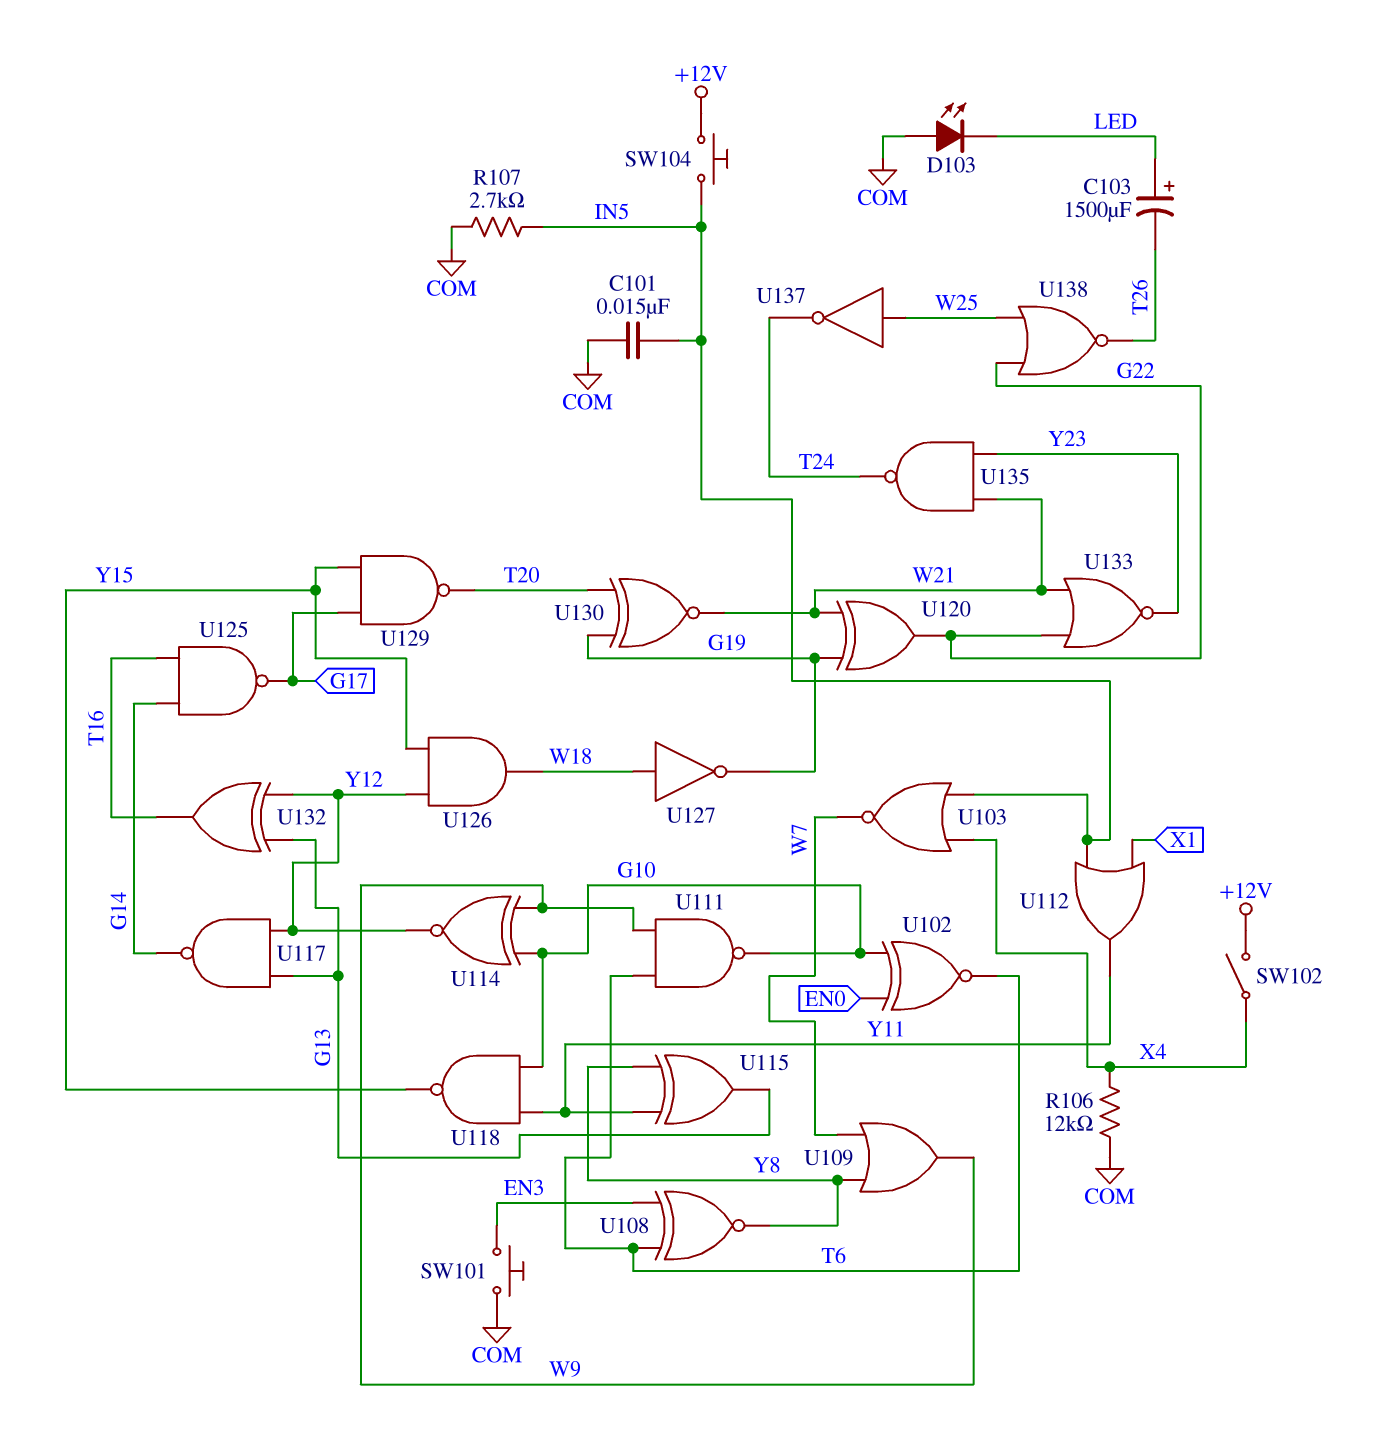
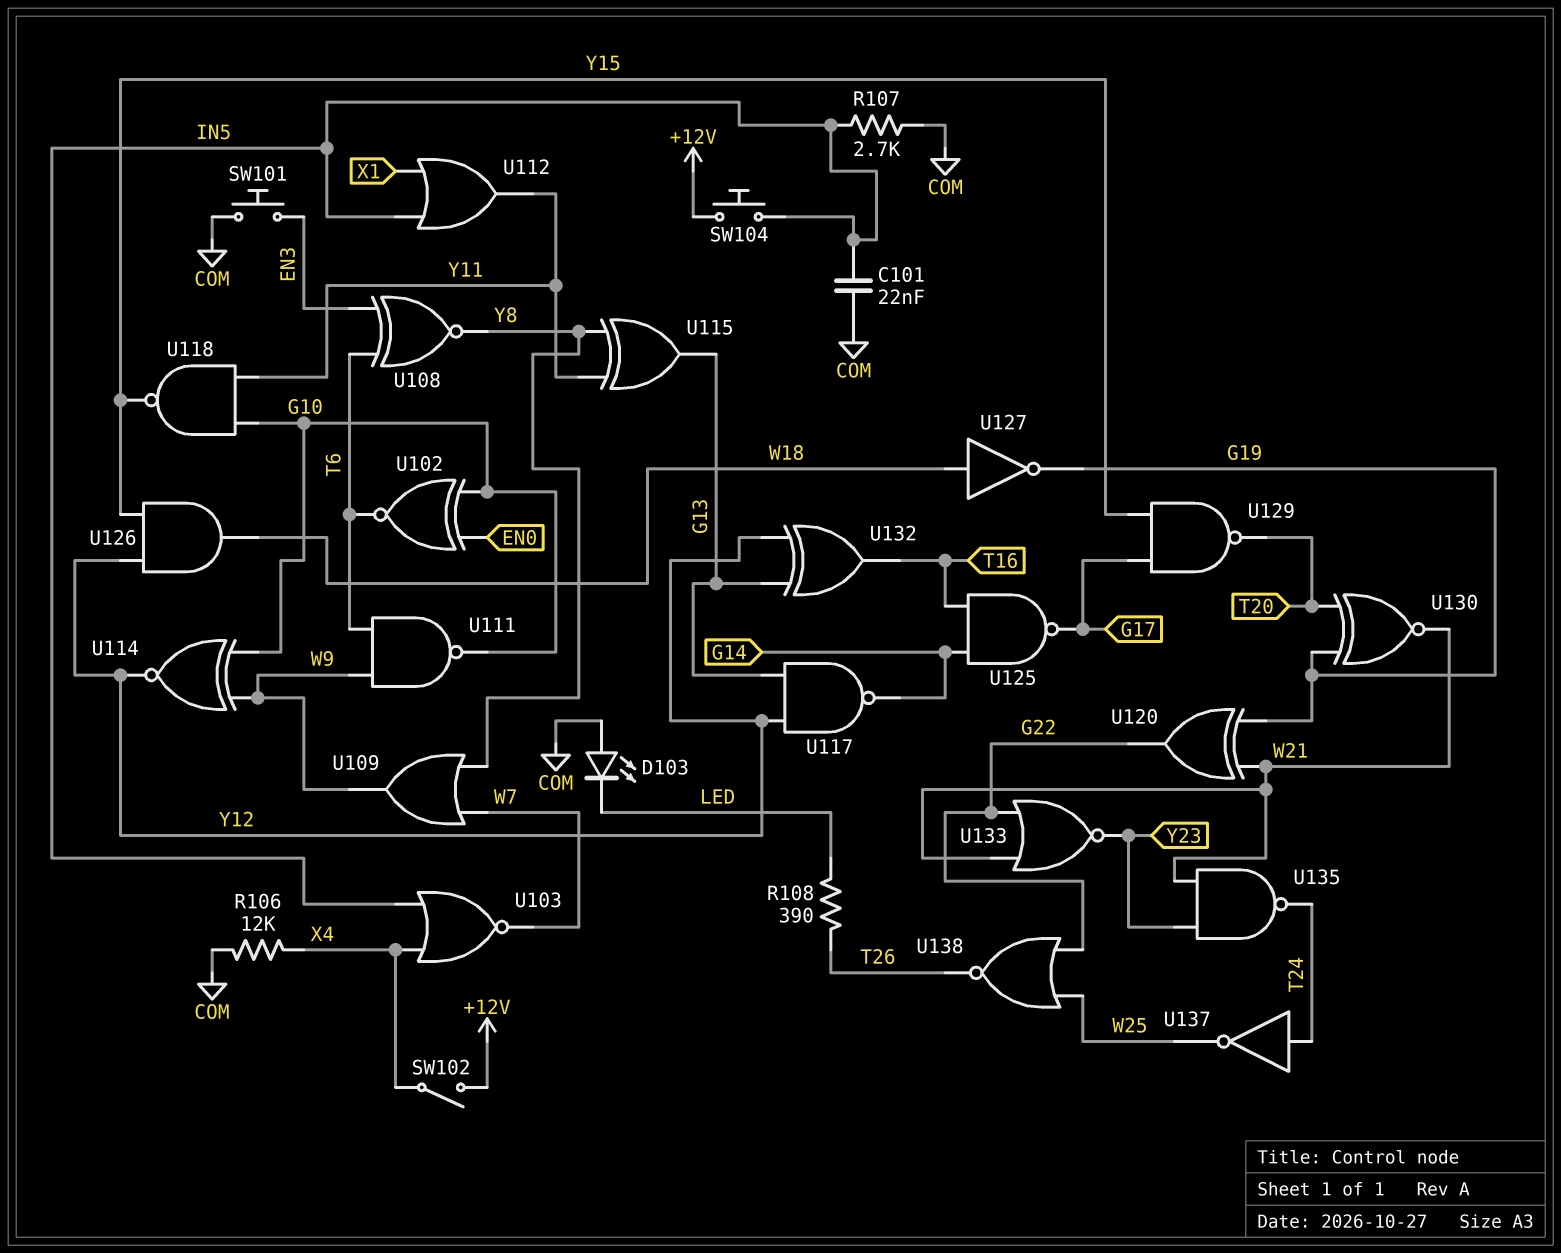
C101: 15nF (COM, IN5) -> 22nF (COM, IN5)
C103: 1500uF (plus LED, minus T26) -> none
R108: none -> 390 (LED, T26)
U137: NOT (in W25, out T24) -> NOT (in T24, out W25)

